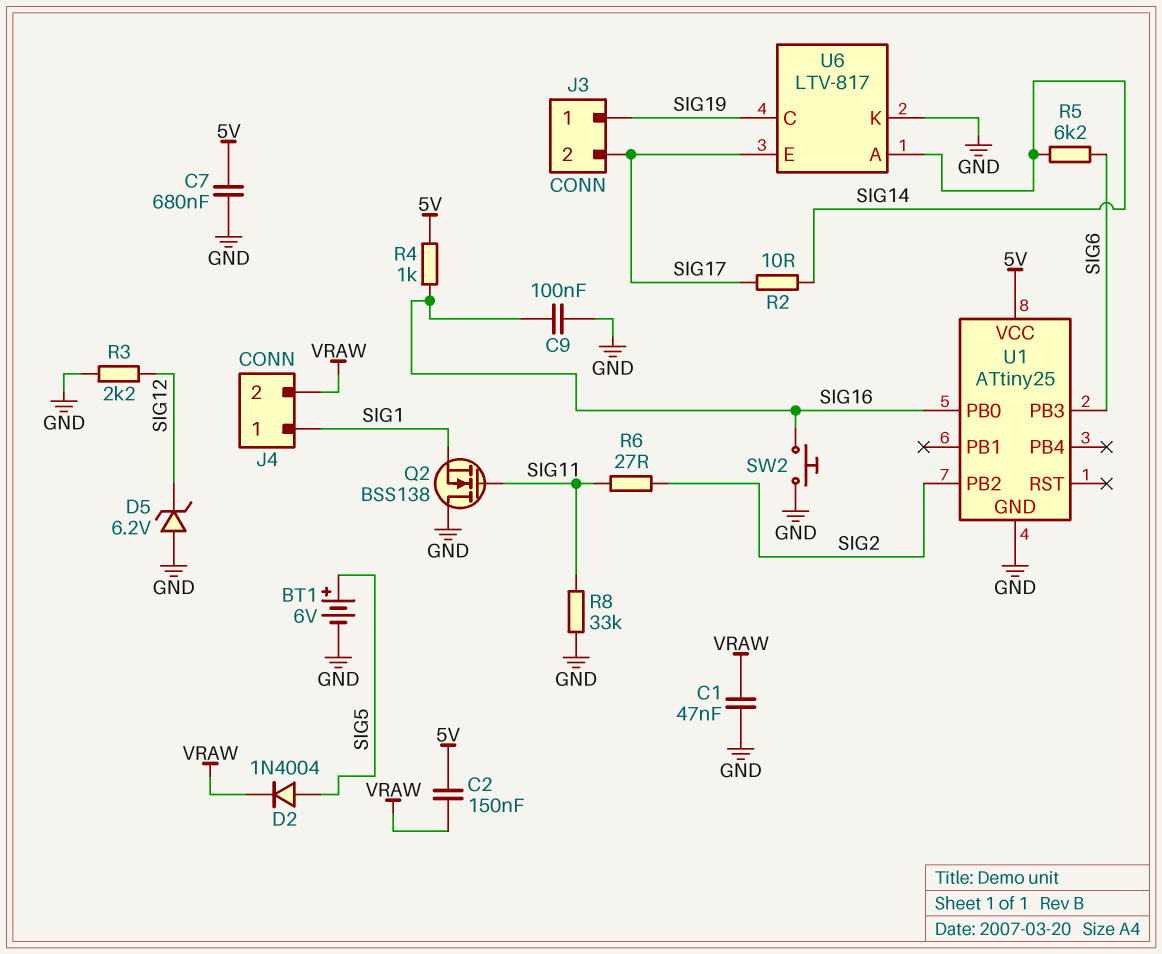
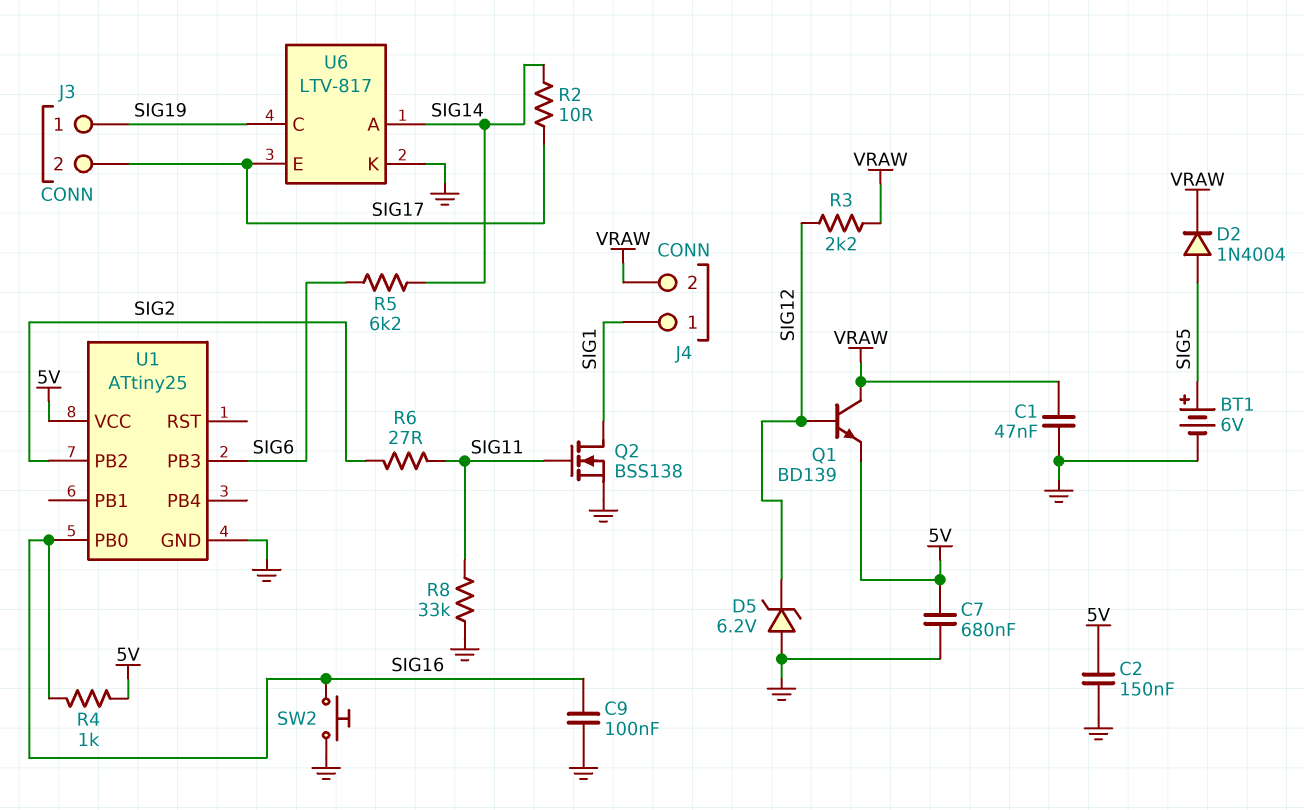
C2: 150nF (5V, VRAW) -> 150nF (5V, GND)
Q1: none -> NPN BD139 (B SIG12, C VRAW, E 5V)
Q2: NMOS BSS138 (G SIG11, D GND, S SIG1) -> NMOS BSS138 (G SIG11, D SIG1, S GND)
R3: 2.2k (GND, SIG12) -> 2.2k (SIG12, VRAW)

